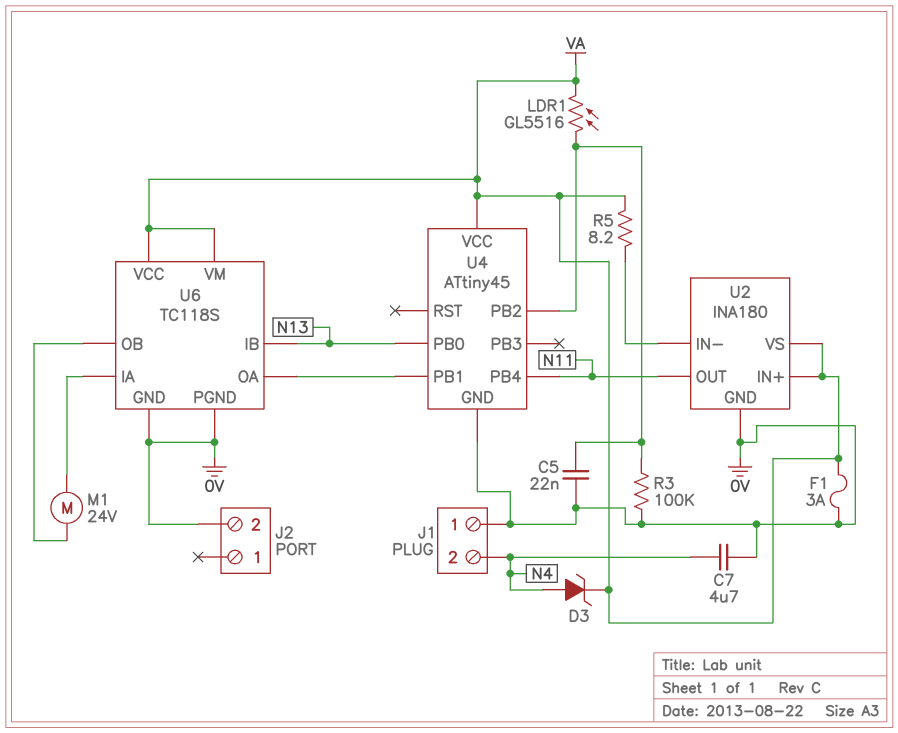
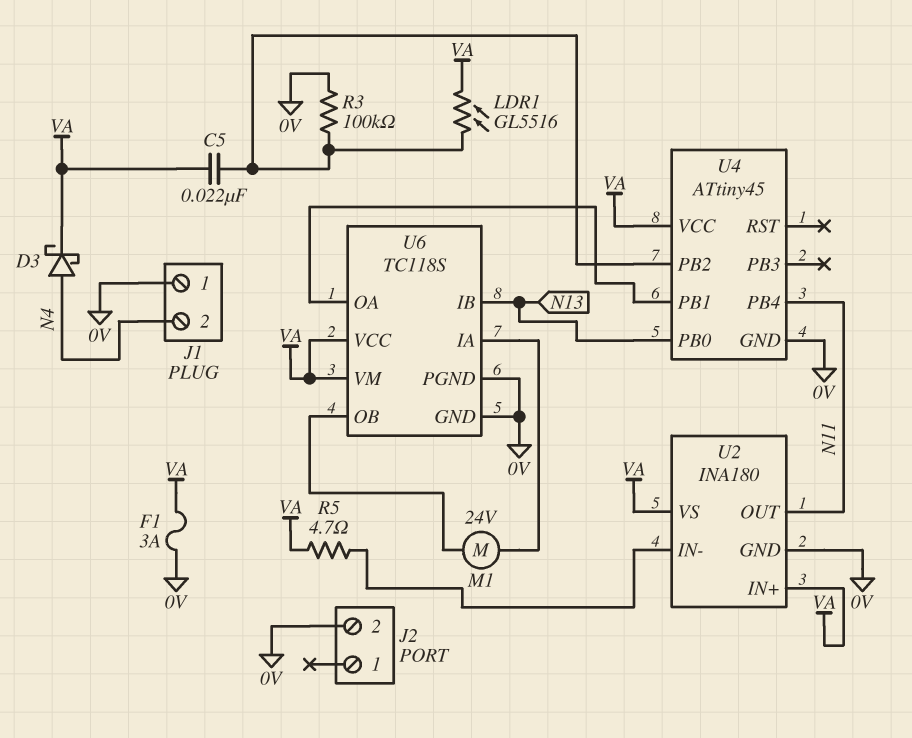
C5: 22nF (0V, U4/PB2) -> 22nF (U4/PB2, VA)
C7: 4.7uF (0V, N4) -> none
D3: zener (A N4, K VA) -> schottky (A N4, K VA)
R5: 8.2 (U2/IN-, VA) -> 4.7 (U2/IN-, VA)

